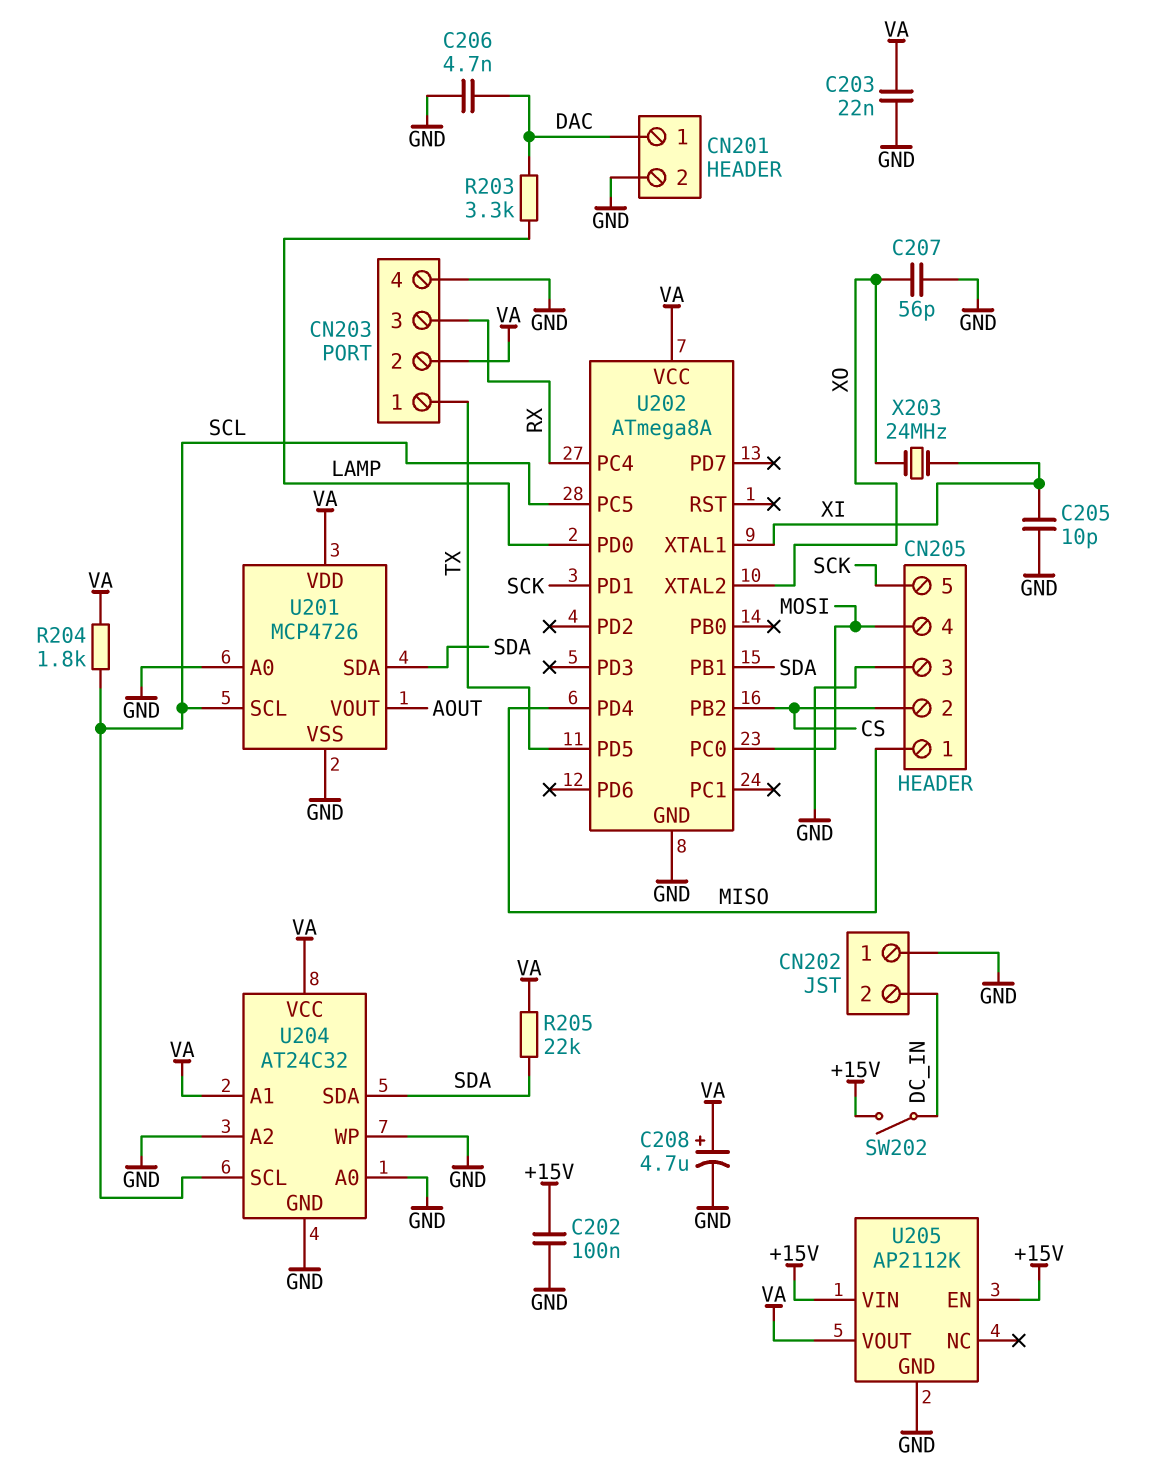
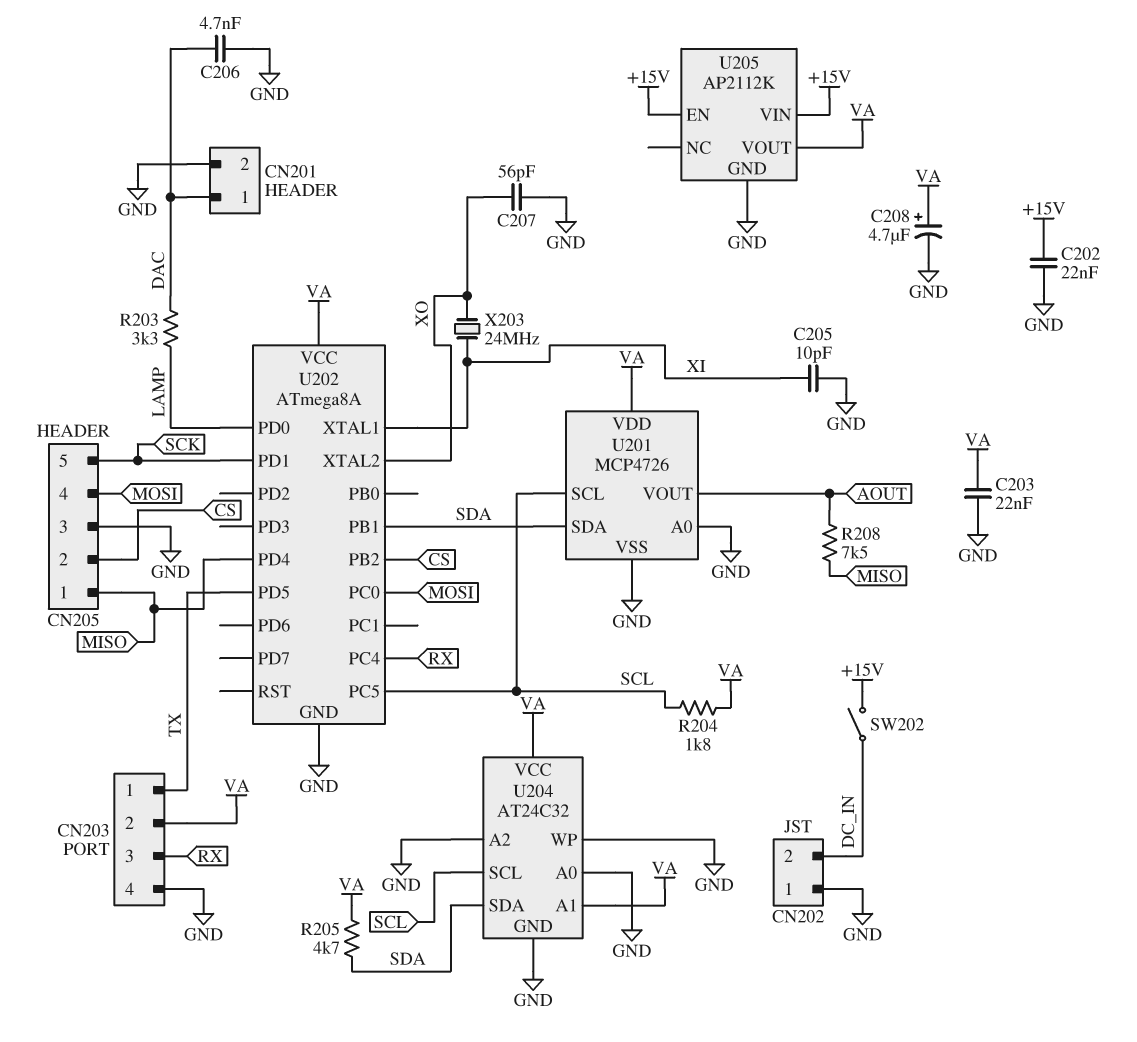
C202: 100nF (+15V, GND) -> 22nF (+15V, GND)
R205: 22k (SDA, VA) -> 4.7k (SDA, VA)
R208: none -> 7.5k (AOUT, MISO)

